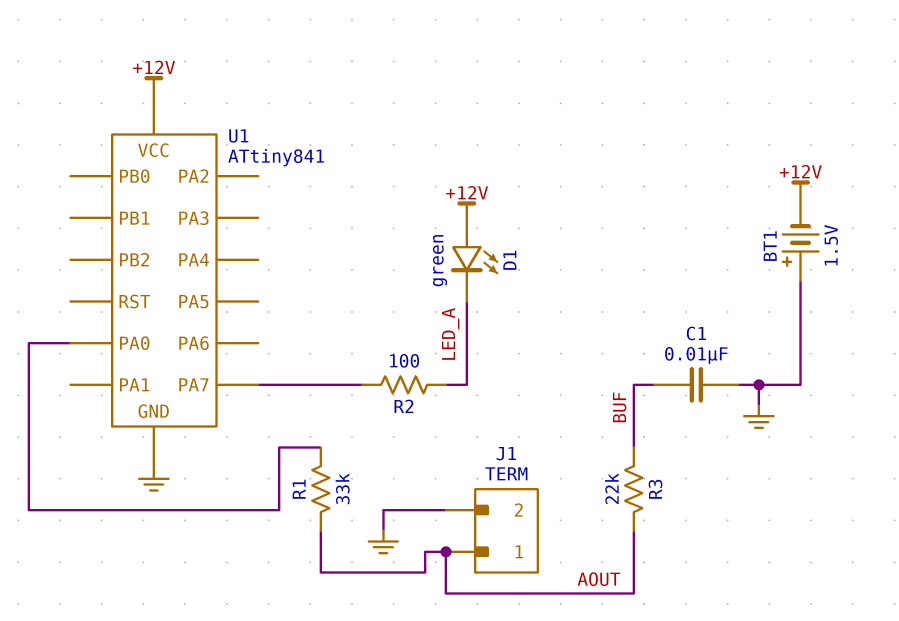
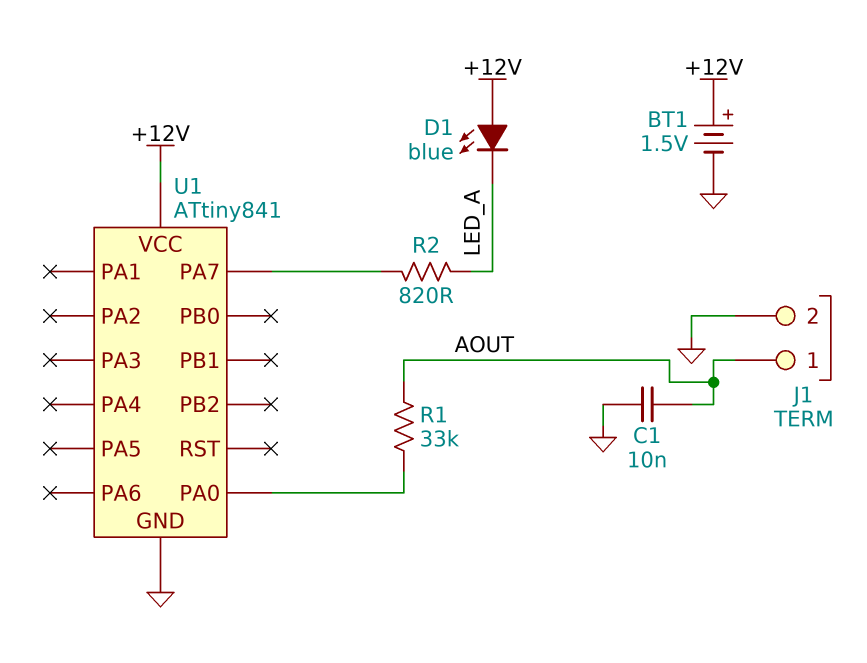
BT1: 1.5V (plus GND, minus +12V) -> 1.5V (plus +12V, minus GND)
C1: 10nF (BUF, GND) -> 10nF (AOUT, GND)
D1: LED green (A +12V, K LED_A) -> LED blue (A +12V, K LED_A)
R2: 100 (LED_A, U1/PA7) -> 820 (LED_A, U1/PA7)
R3: 22k (AOUT, BUF) -> none

